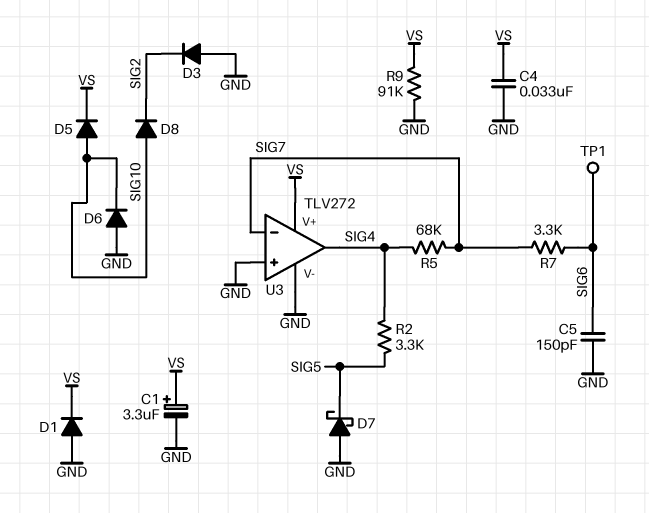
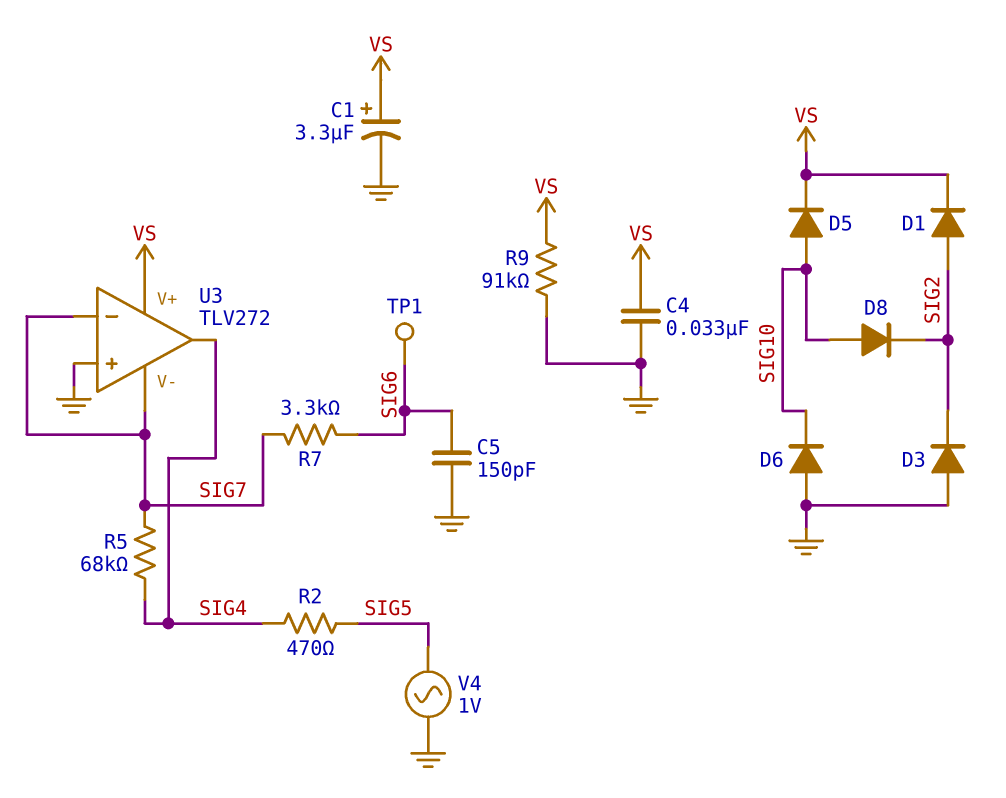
D1: diode (A GND, K VS) -> diode (A SIG2, K VS)
D7: schottky (A GND, K SIG5) -> none
R2: 3.3k (SIG4, SIG5) -> 470 (SIG4, SIG5)
U3 pin V-: GND -> SIG7
V4: none -> AC 1V (GND, SIG5)

